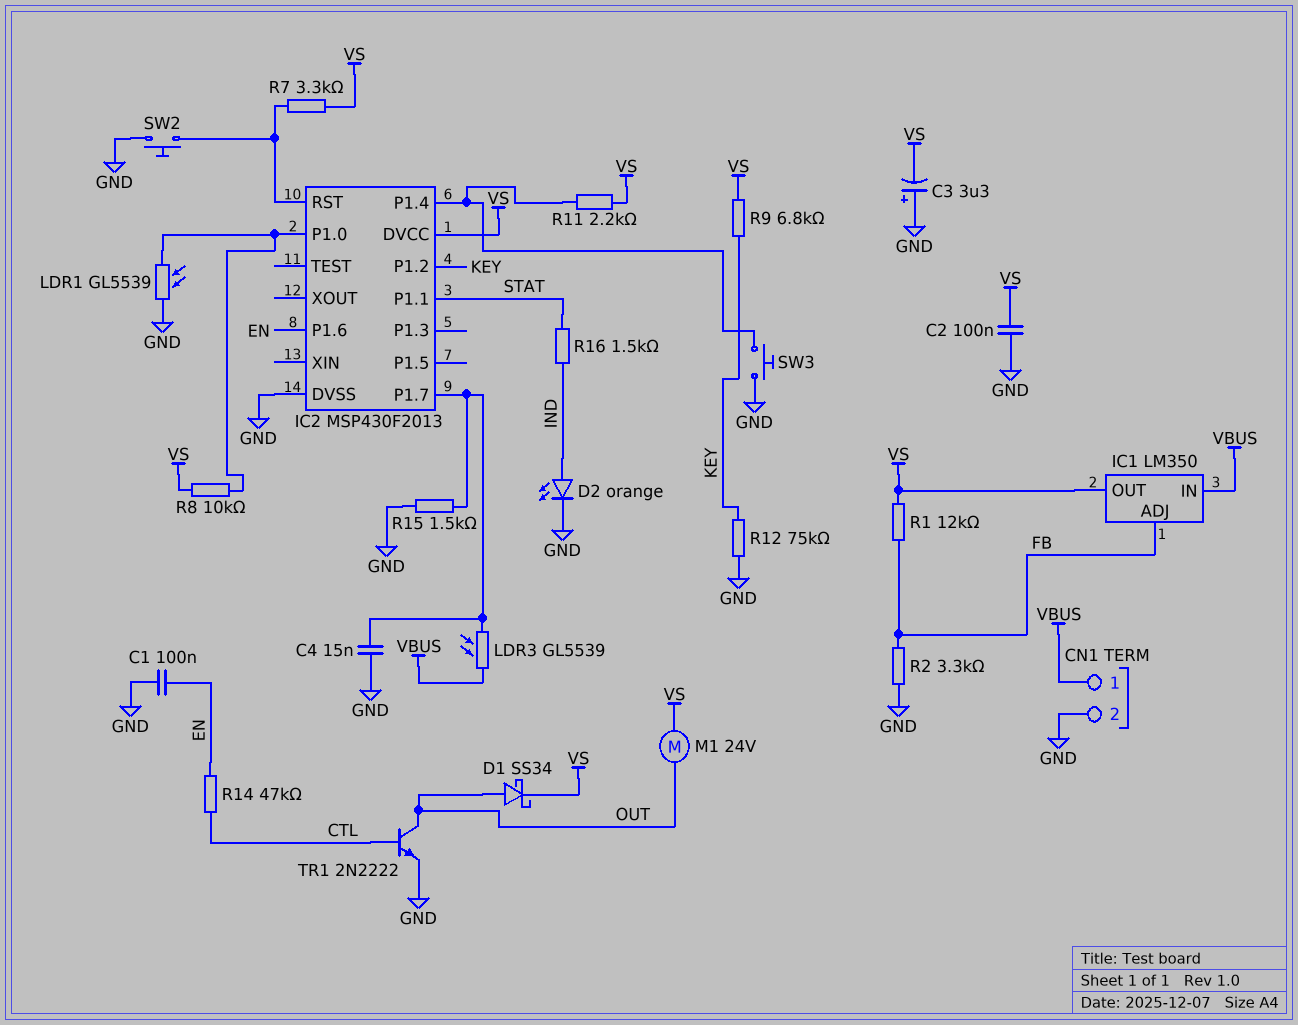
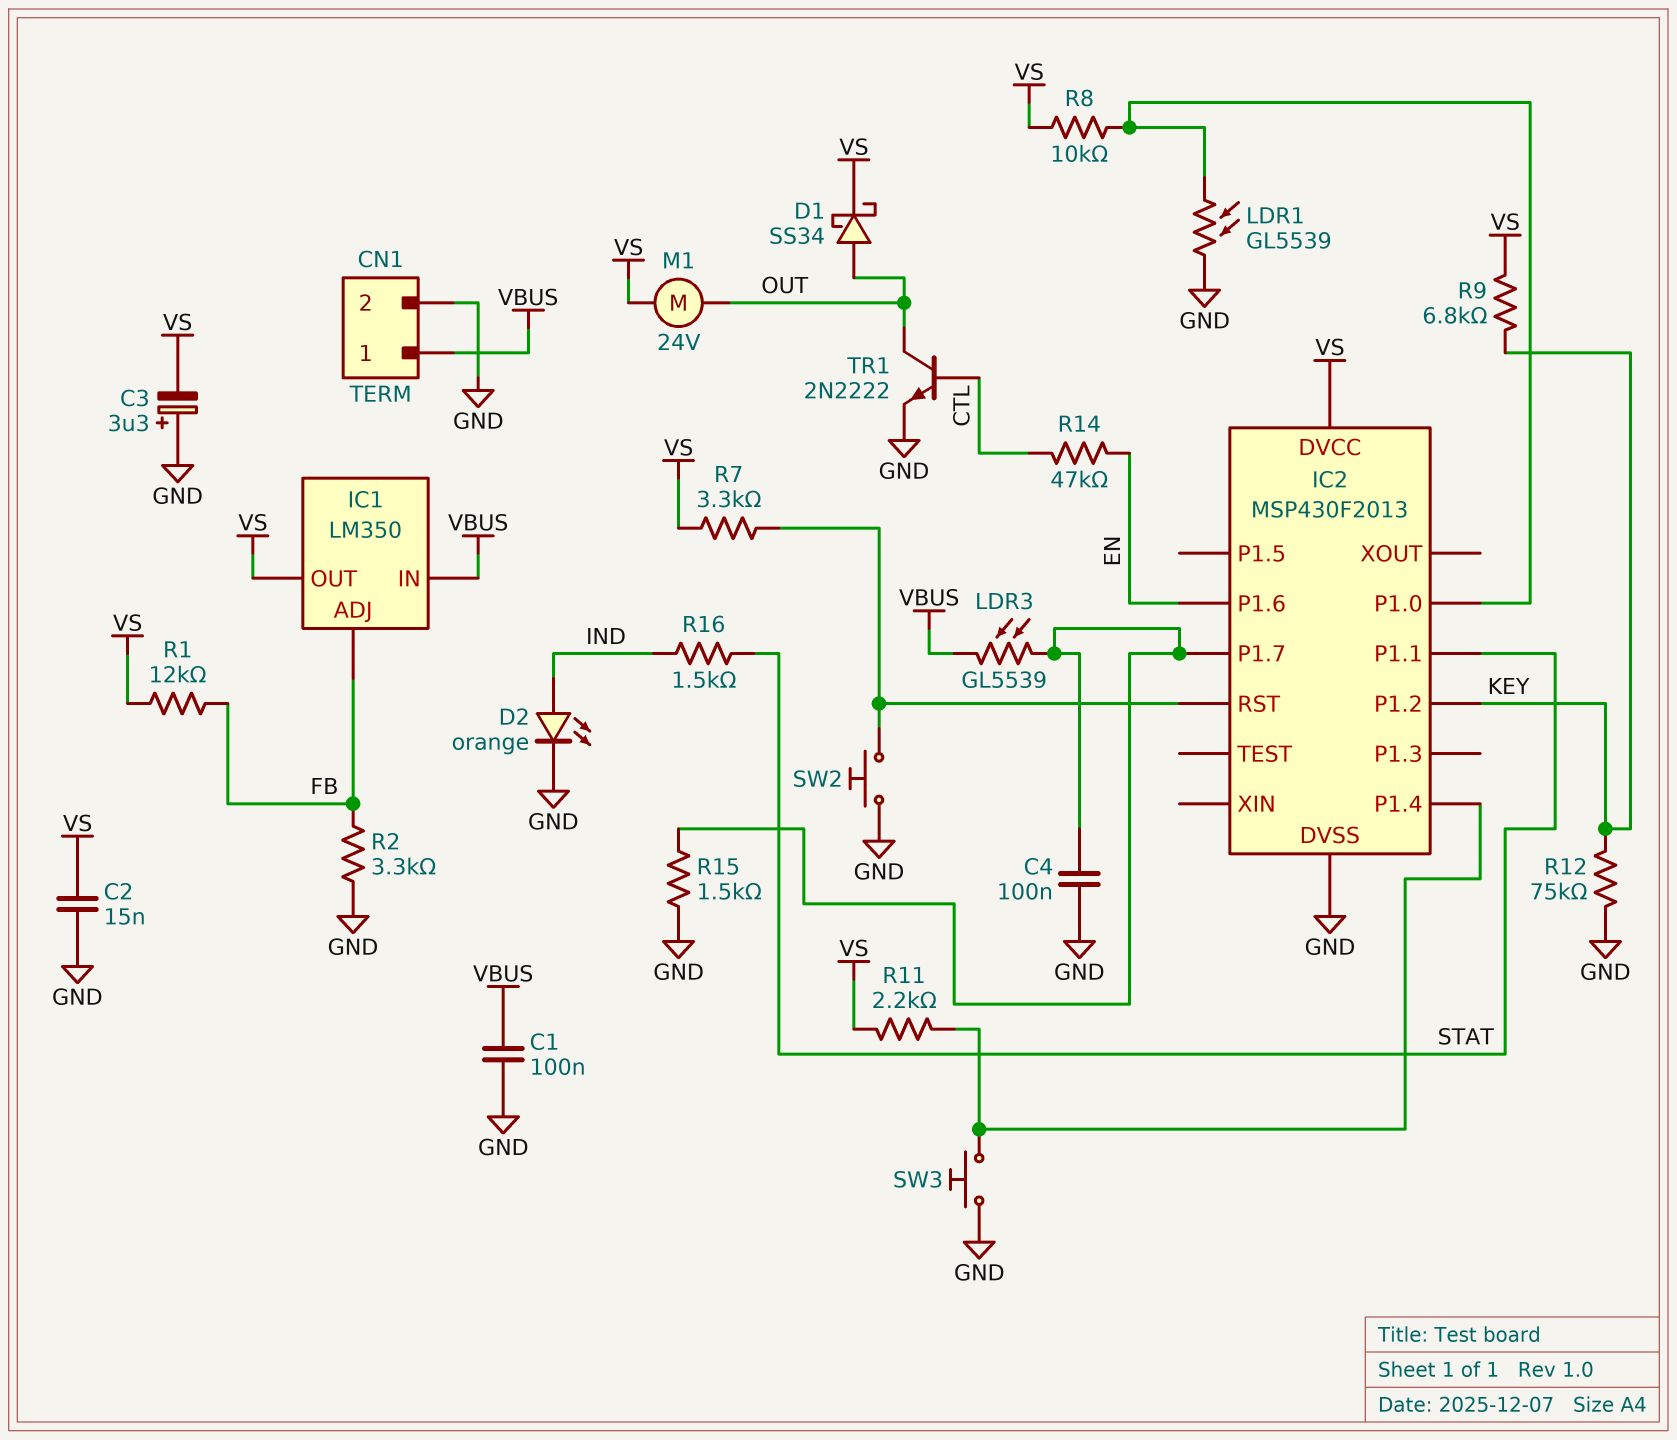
C1: 100nF (EN, GND) -> 100nF (GND, VBUS)
C2: 100nF (GND, VS) -> 15nF (GND, VS)
C4: 15nF (GND, IC2/P1.7) -> 100nF (GND, IC2/P1.7)

